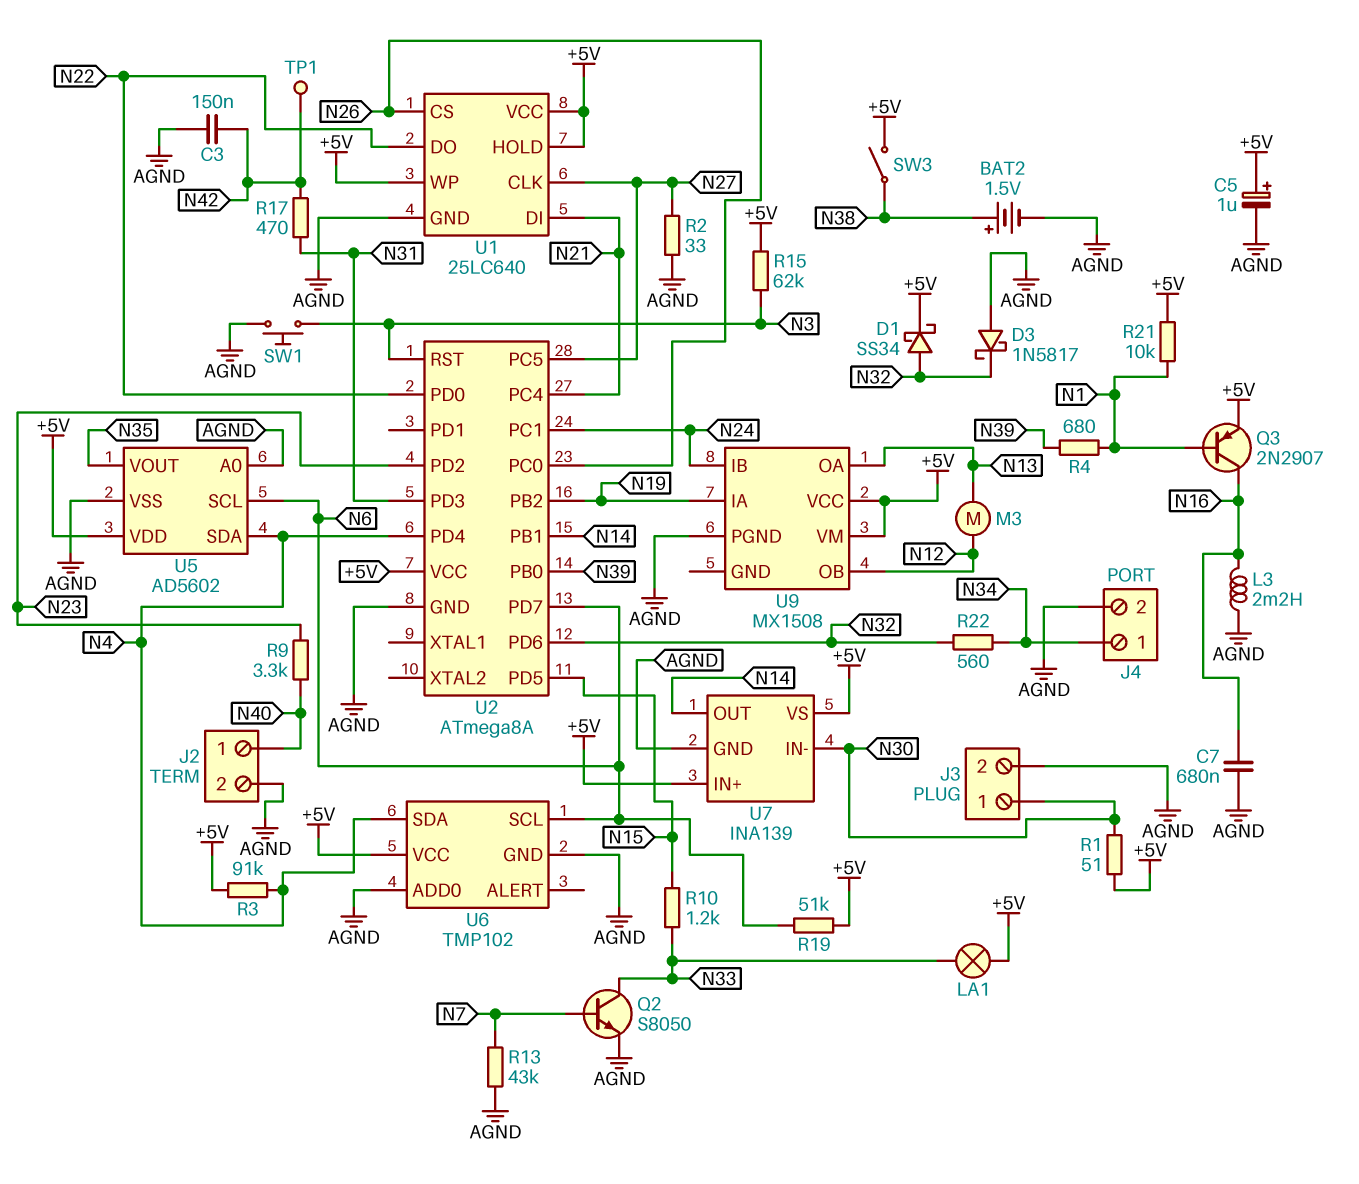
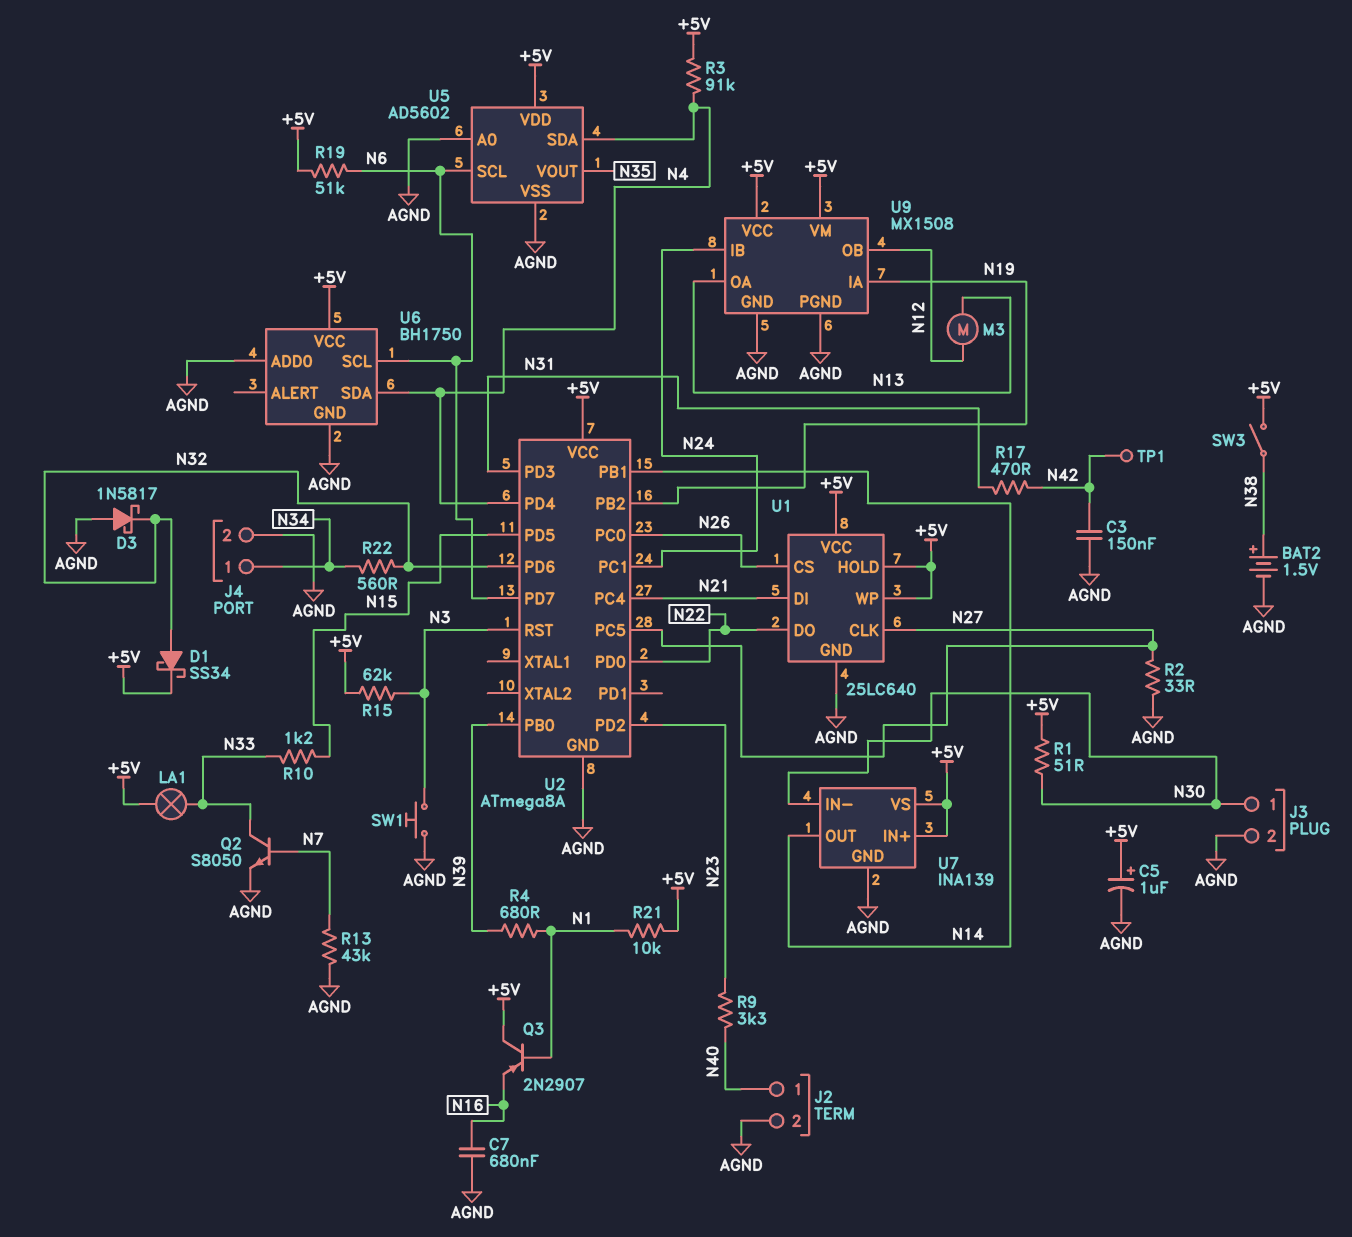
L3: 2.2mH (AGND, N16) -> none
Q3: PNP 2N2907 (B N1, C N16, E +5V) -> PNP 2N2907 (B N1, C +5V, E N16)
U6: TMP102 -> BH1750
U9 pin GND: none -> AGND

